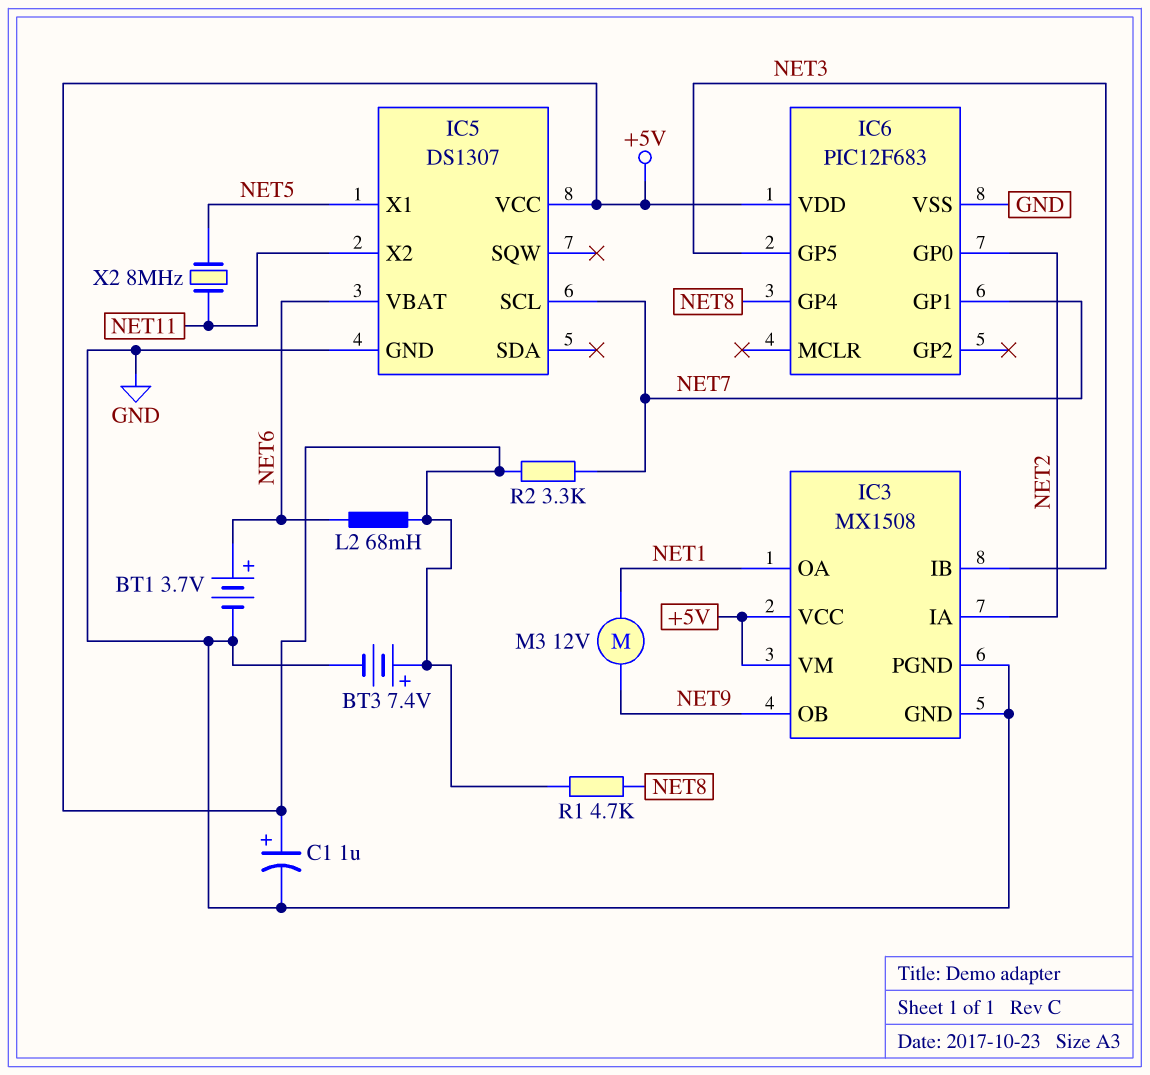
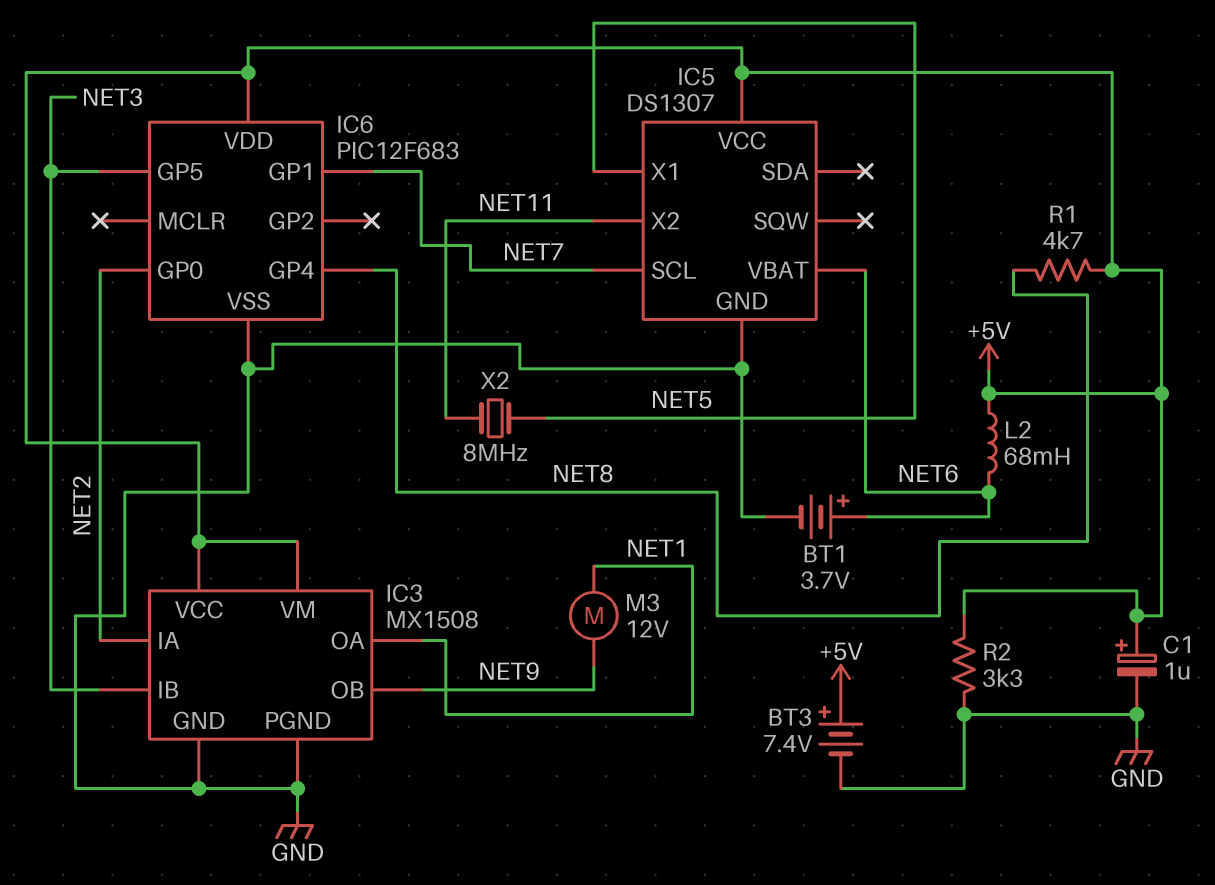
R2: 3.3k (+5V, NET7) -> 3.3k (+5V, GND)

